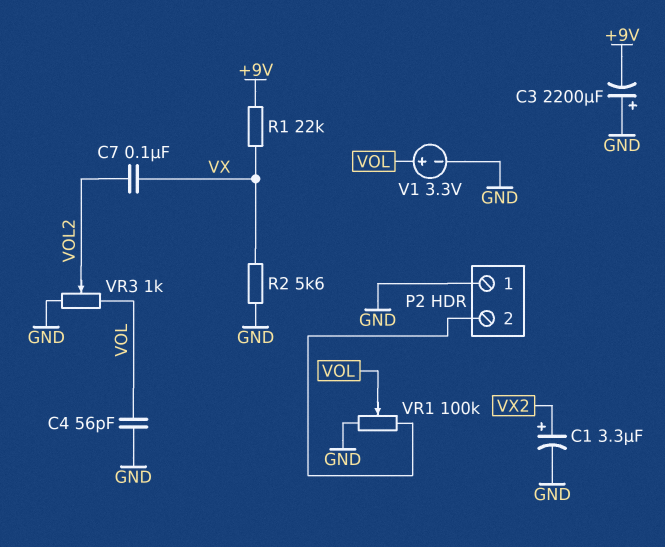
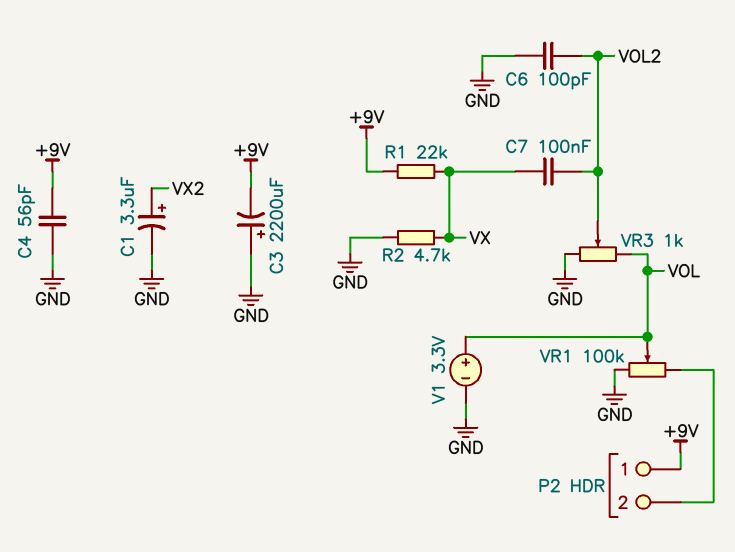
C4: 56pF (GND, VOL) -> 56pF (+9V, GND)
C6: none -> 100pF (GND, VOL2)
P2 pin 1: GND -> +9V
R2: 5.6k (GND, VX) -> 4.7k (GND, VX)

